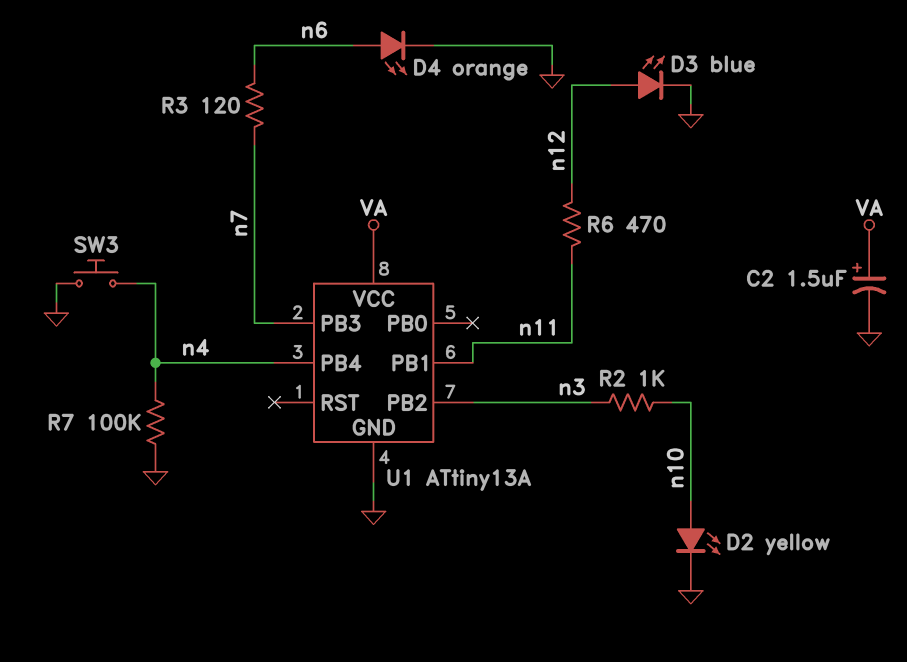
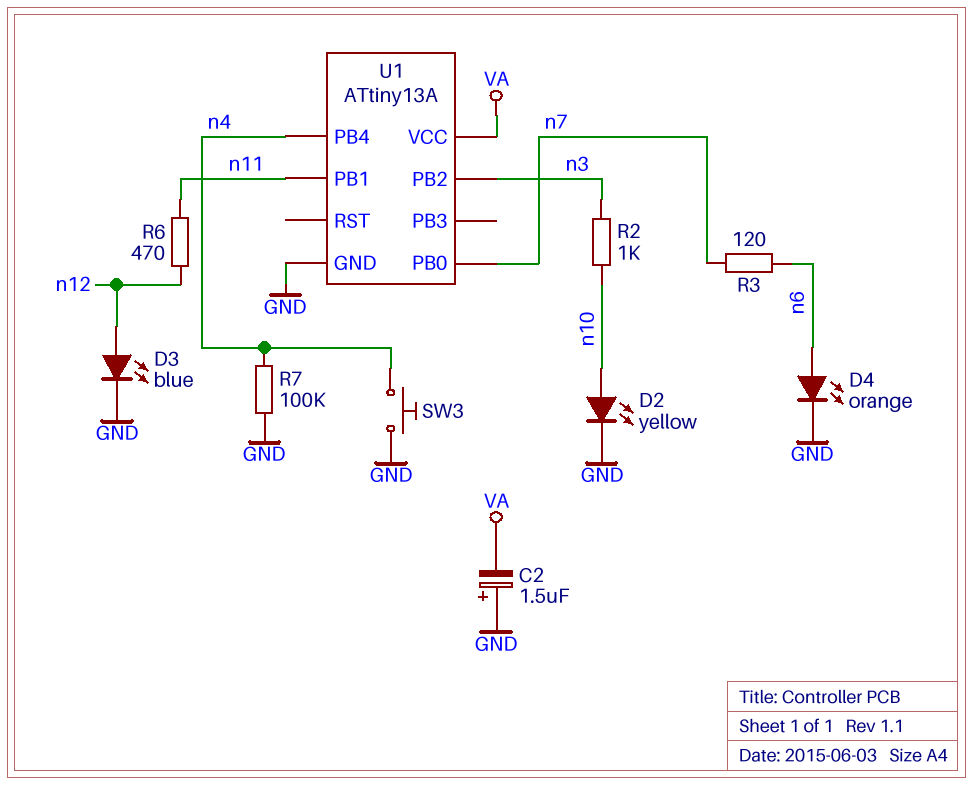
C2: 1.5uF (plus VA, minus GND) -> 1.5uF (plus GND, minus VA)
U1 pin PB0: none -> n7
U1 pin PB3: n7 -> none

